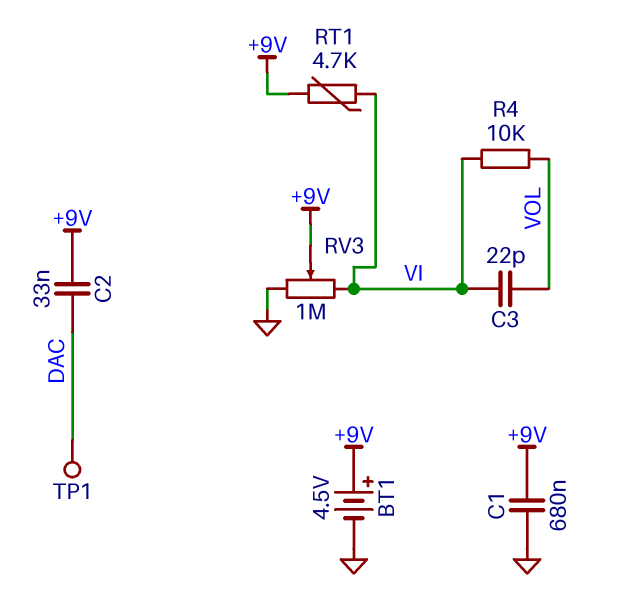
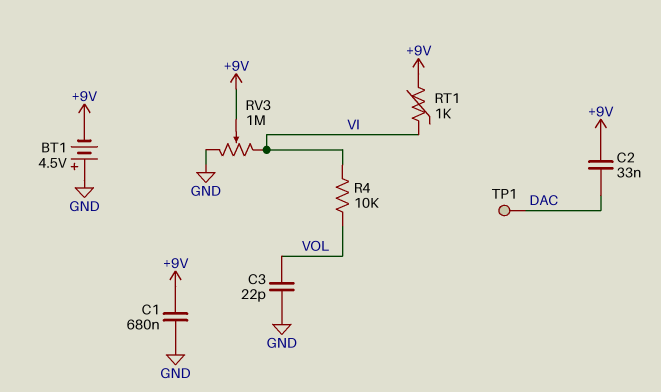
BT1: 4.5V (plus +9V, minus GND) -> 4.5V (plus GND, minus +9V)
C3: 22pF (VI, VOL) -> 22pF (GND, VOL)
RT1: 4.7k (+9V, VI) -> 1k (+9V, VI)

